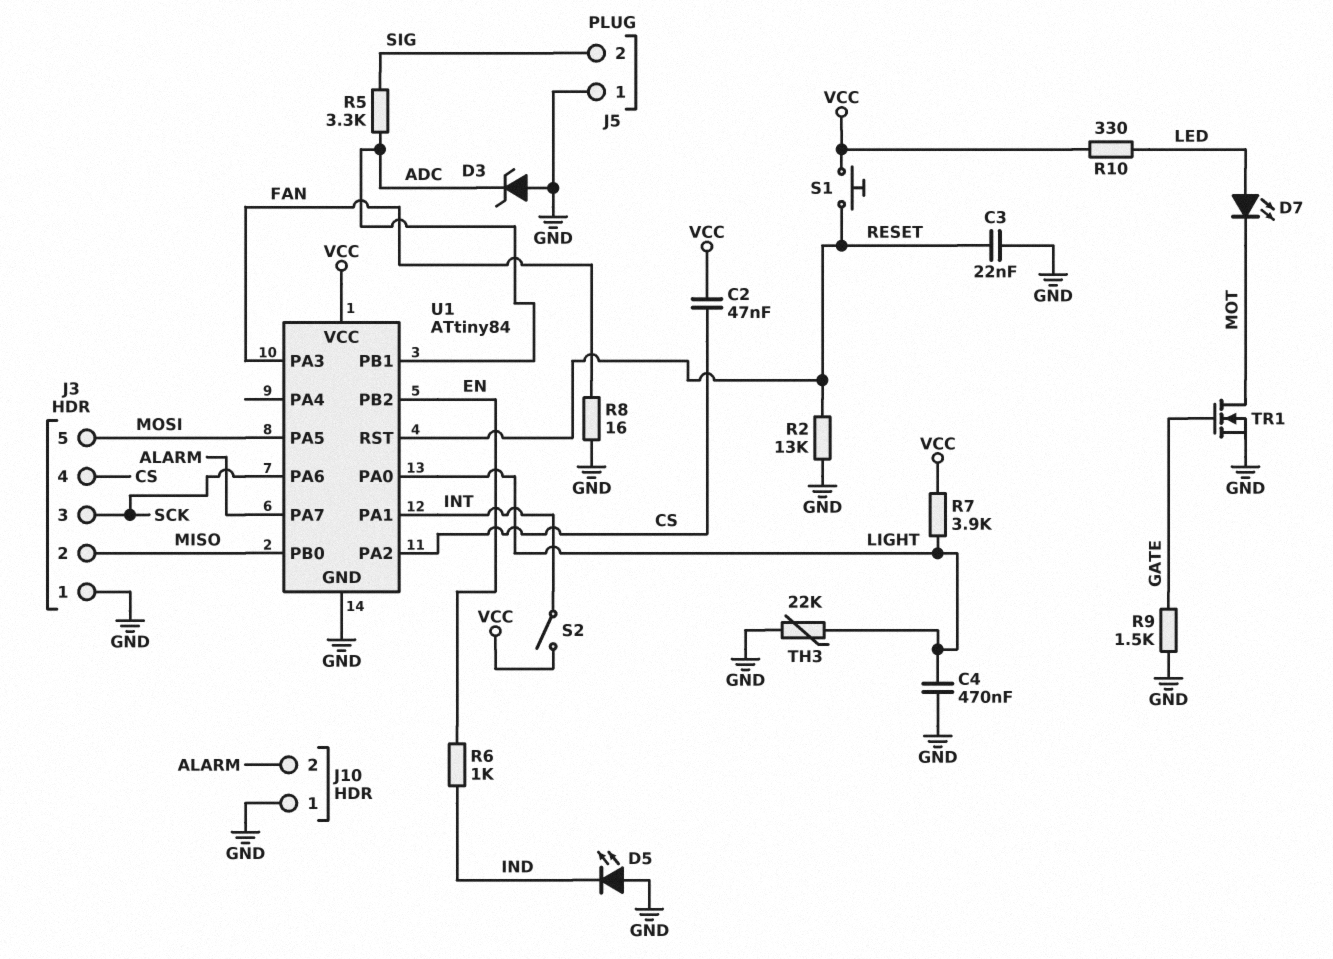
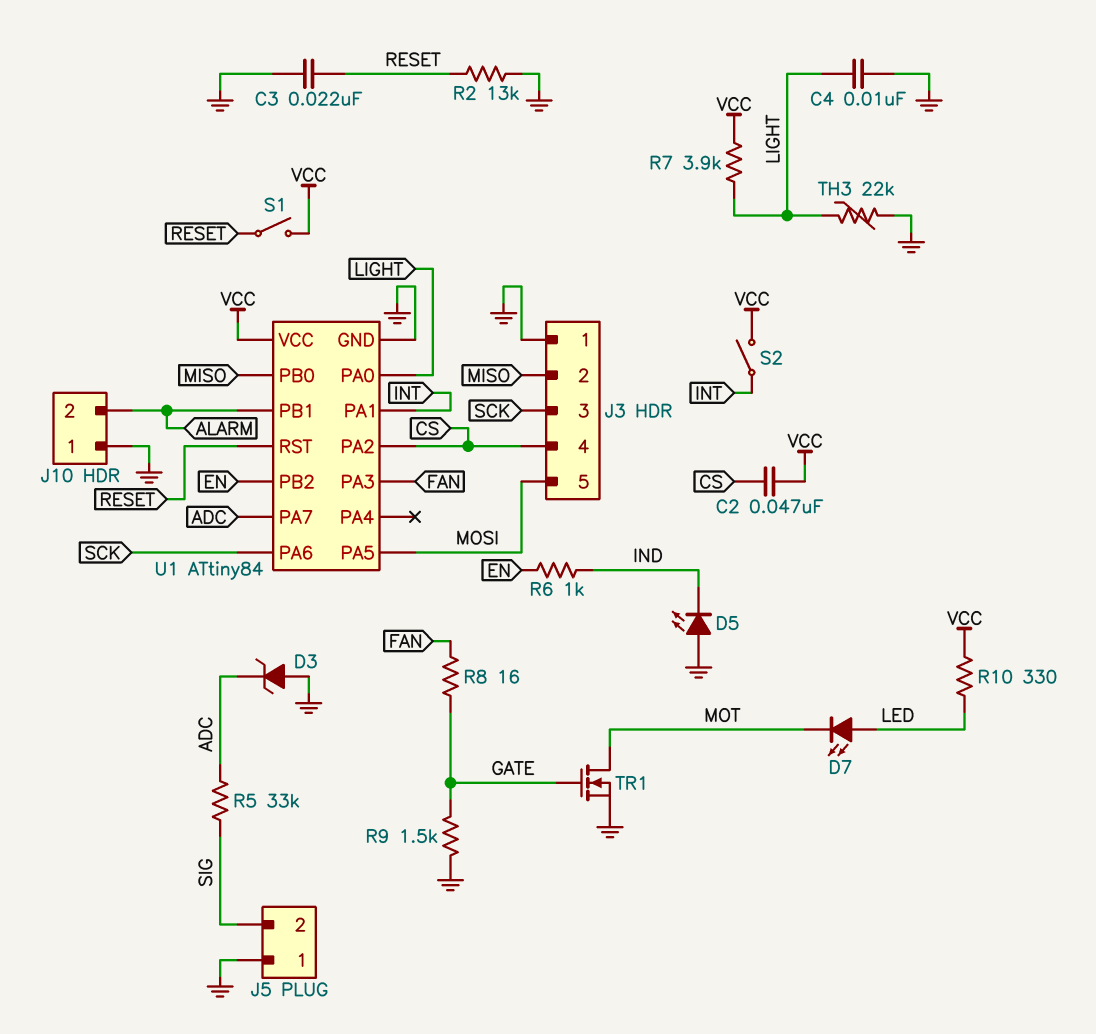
C4: 470nF (GND, LIGHT) -> 10nF (GND, LIGHT)
R5: 3.3k (ADC, SIG) -> 33k (ADC, SIG)
R8: 16 (FAN, GND) -> 16 (FAN, GATE)
S1: button (RESET, VCC) -> switch (RESET, VCC)
U1 pin PA7: ALARM -> ADC
U1 pin PB1: ADC -> ALARM

